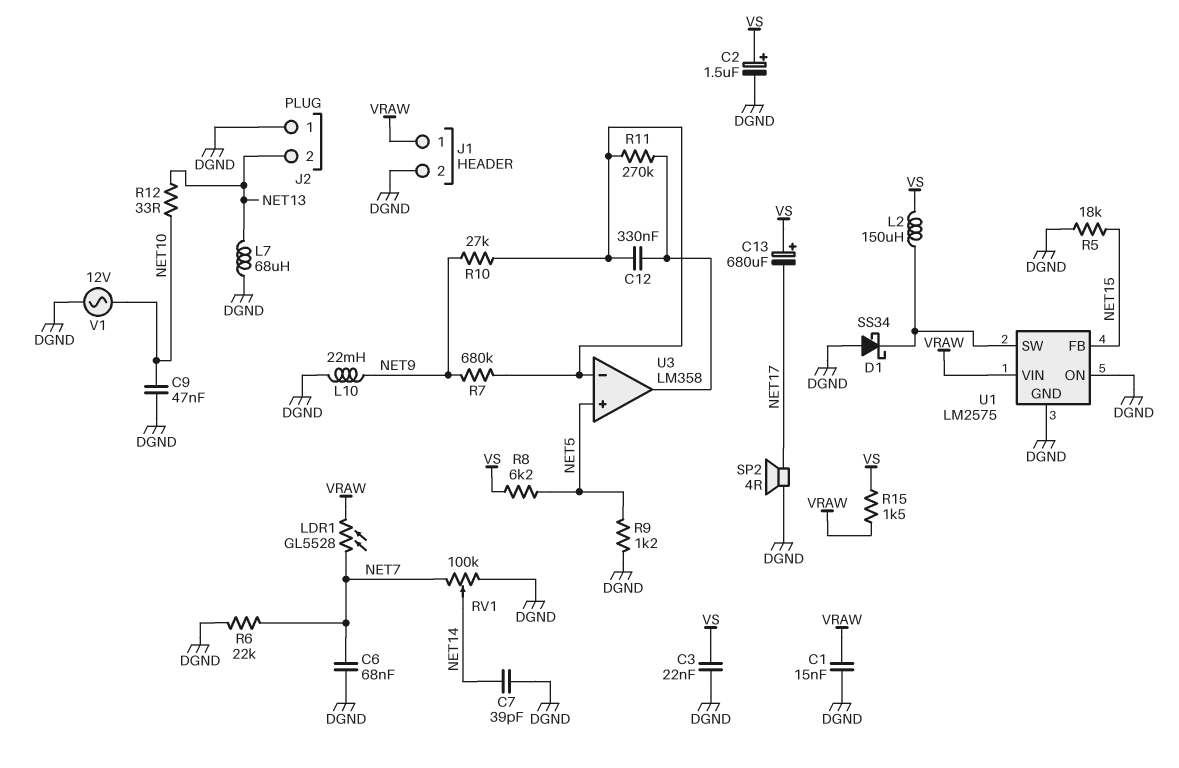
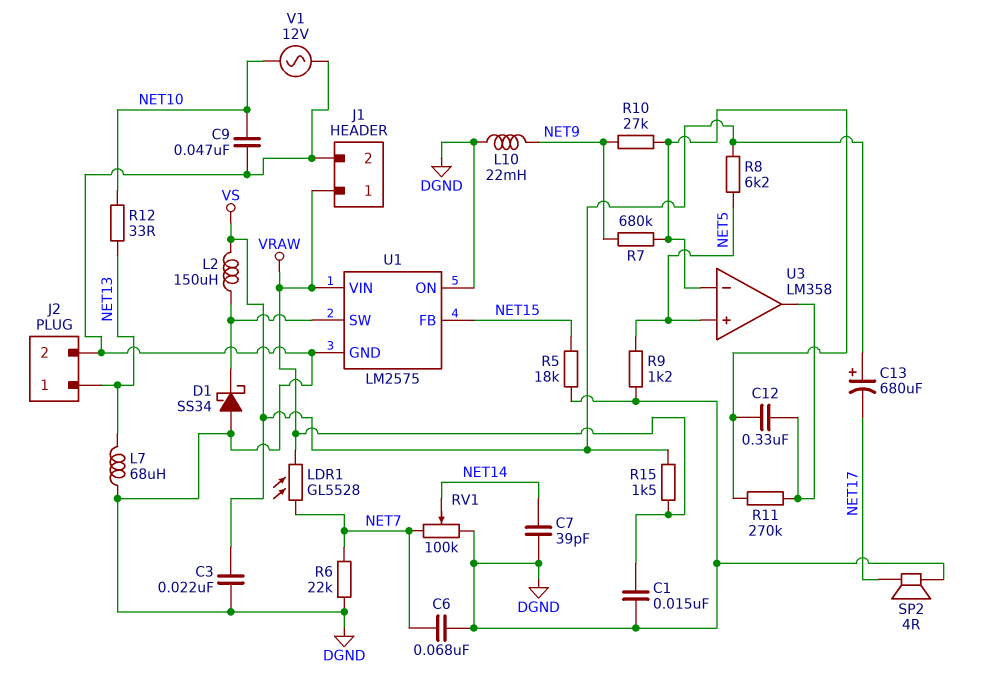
C2: 1.5uF (plus VS, minus DGND) -> none
J2 pin 1: DGND -> NET13
J2 pin 2: NET13 -> DGND

